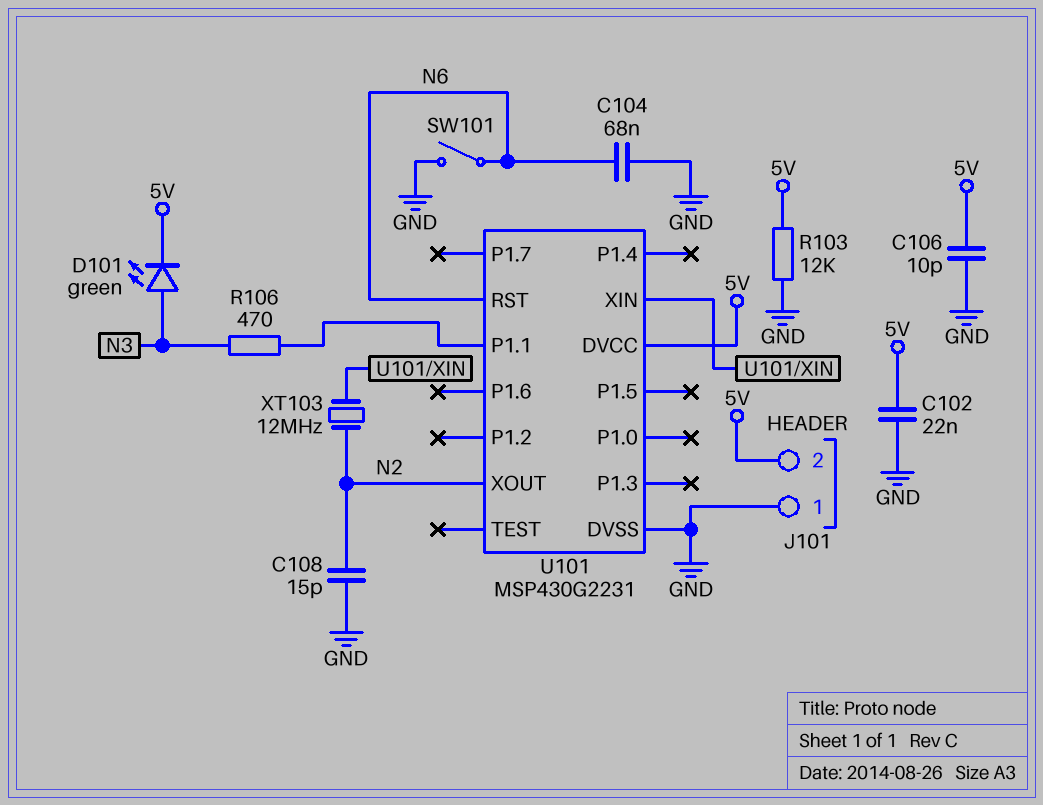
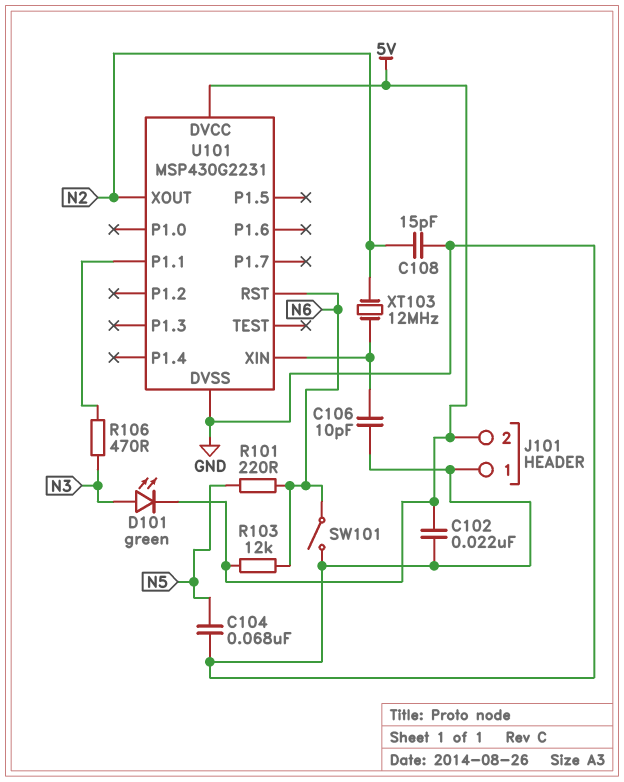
C104: 68nF (GND, N6) -> 68nF (GND, N5)
C106: 10pF (5V, GND) -> 10pF (GND, U101/XIN)
R101: none -> 220 (N5, N6)
R103: 12k (5V, GND) -> 12k (5V, N6)

